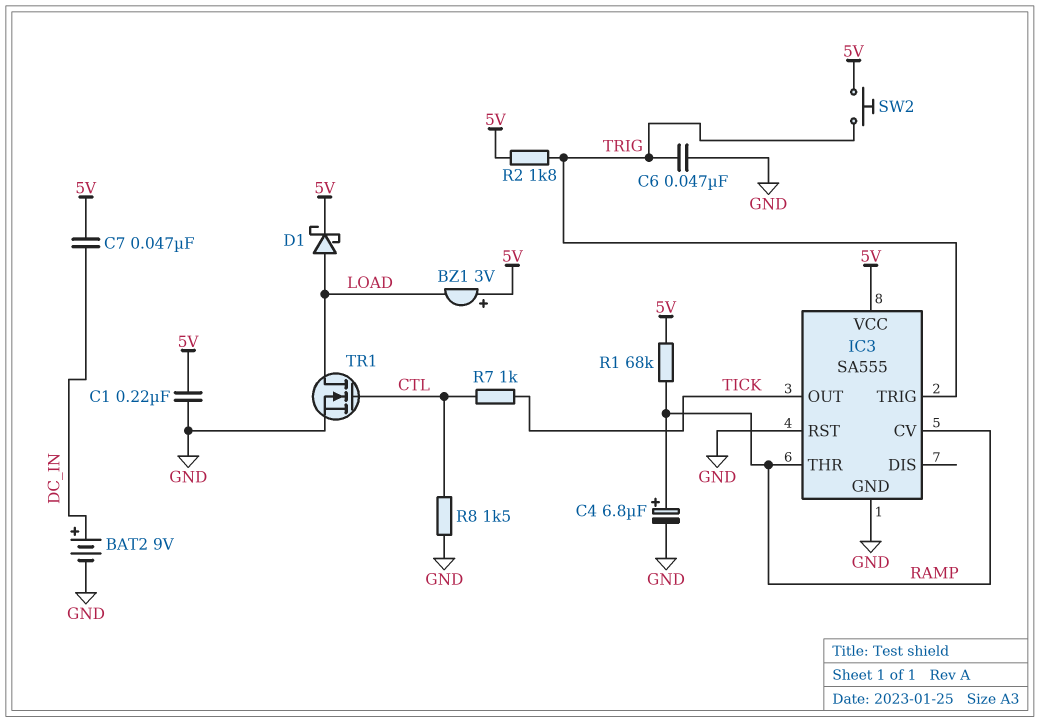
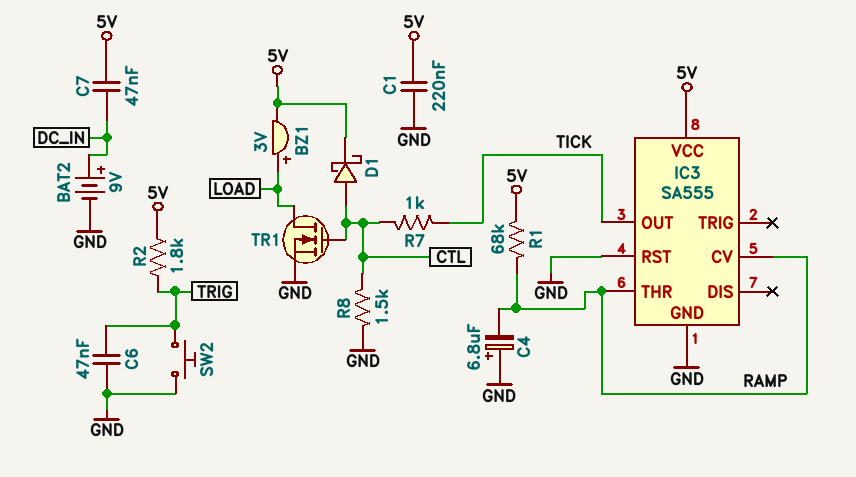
BZ1: buzzer 3V (plus 5V, minus LOAD) -> buzzer 3V (plus LOAD, minus 5V)
C4: 6.8uF (plus RAMP, minus GND) -> 6.8uF (plus GND, minus RAMP)
D1: schottky (A LOAD, K 5V) -> schottky (A CTL, K 5V)
IC3 pin TRIG: TRIG -> none
SW2: button (5V, TRIG) -> button (GND, TRIG)

